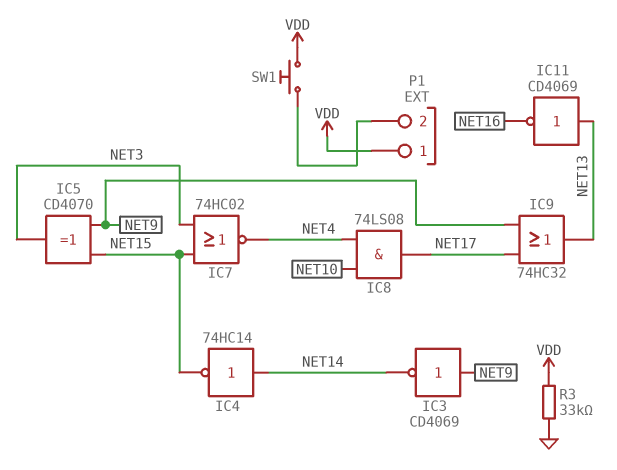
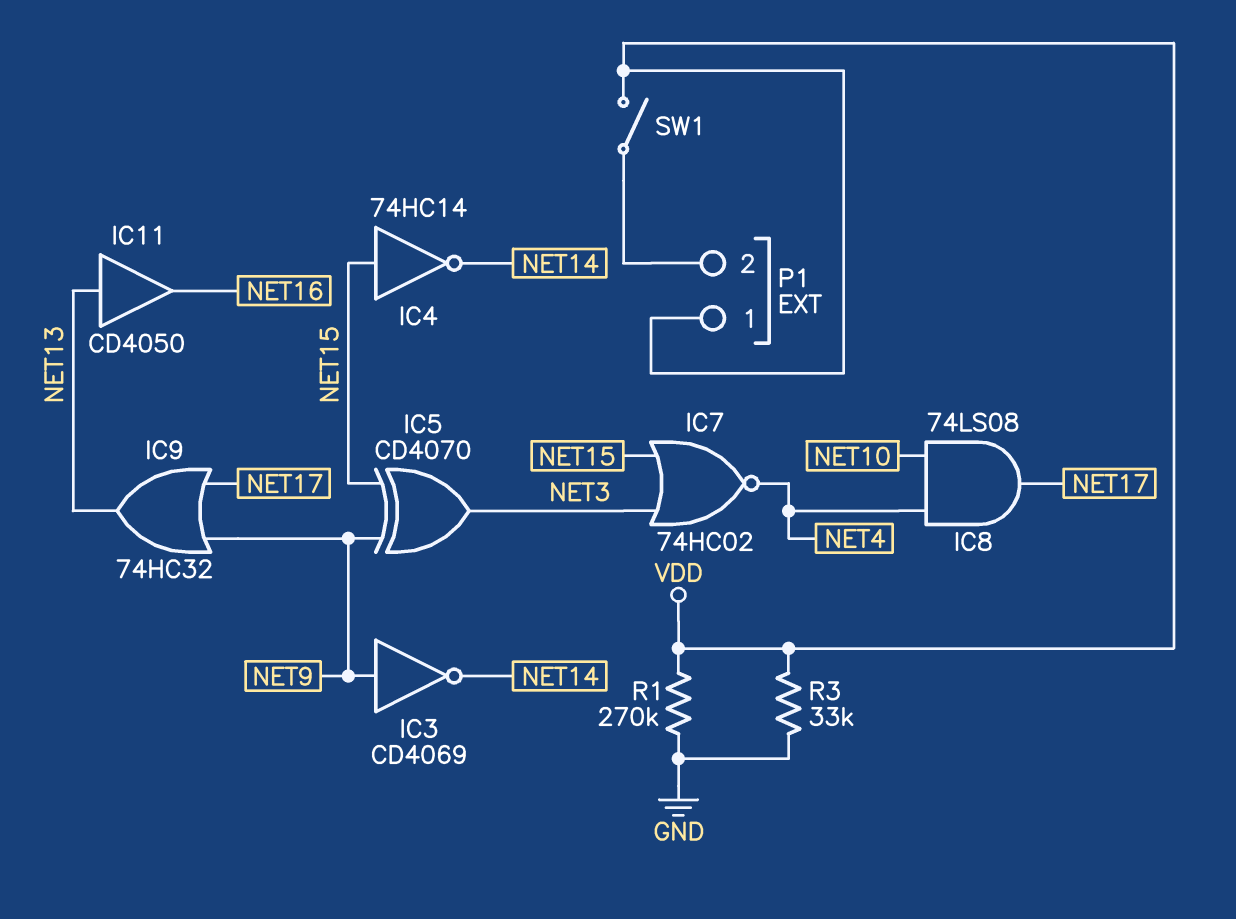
IC4: NOT 74HC14 (in NET14, out NET15) -> NOT 74HC14 (in NET15, out NET14)
IC11: NOT CD4069 (in NET13, out NET16) -> buffer CD4050 (in NET13, out NET16)
R1: none -> 270k (GND, VDD)
SW1: button (P1/2, VDD) -> switch (P1/2, VDD)

